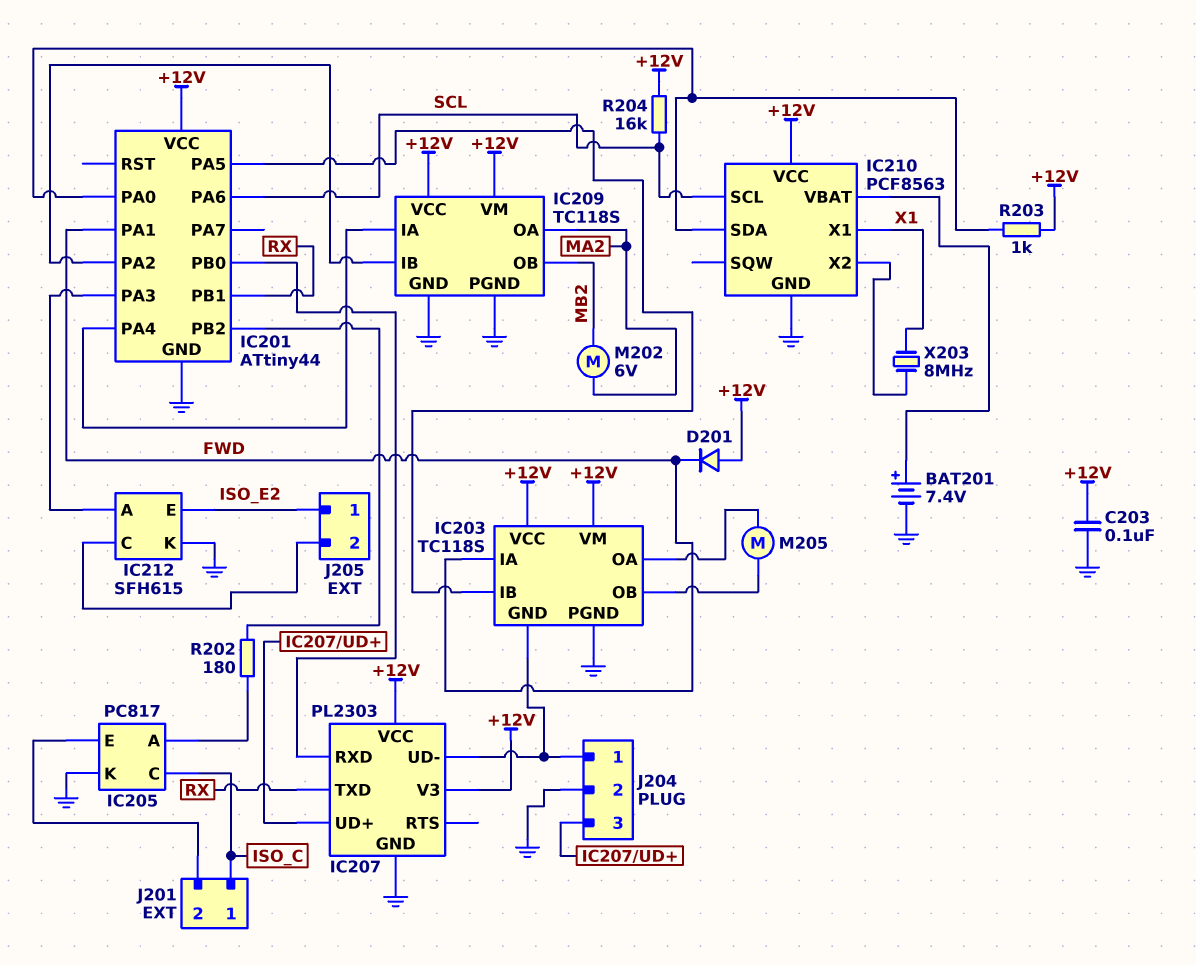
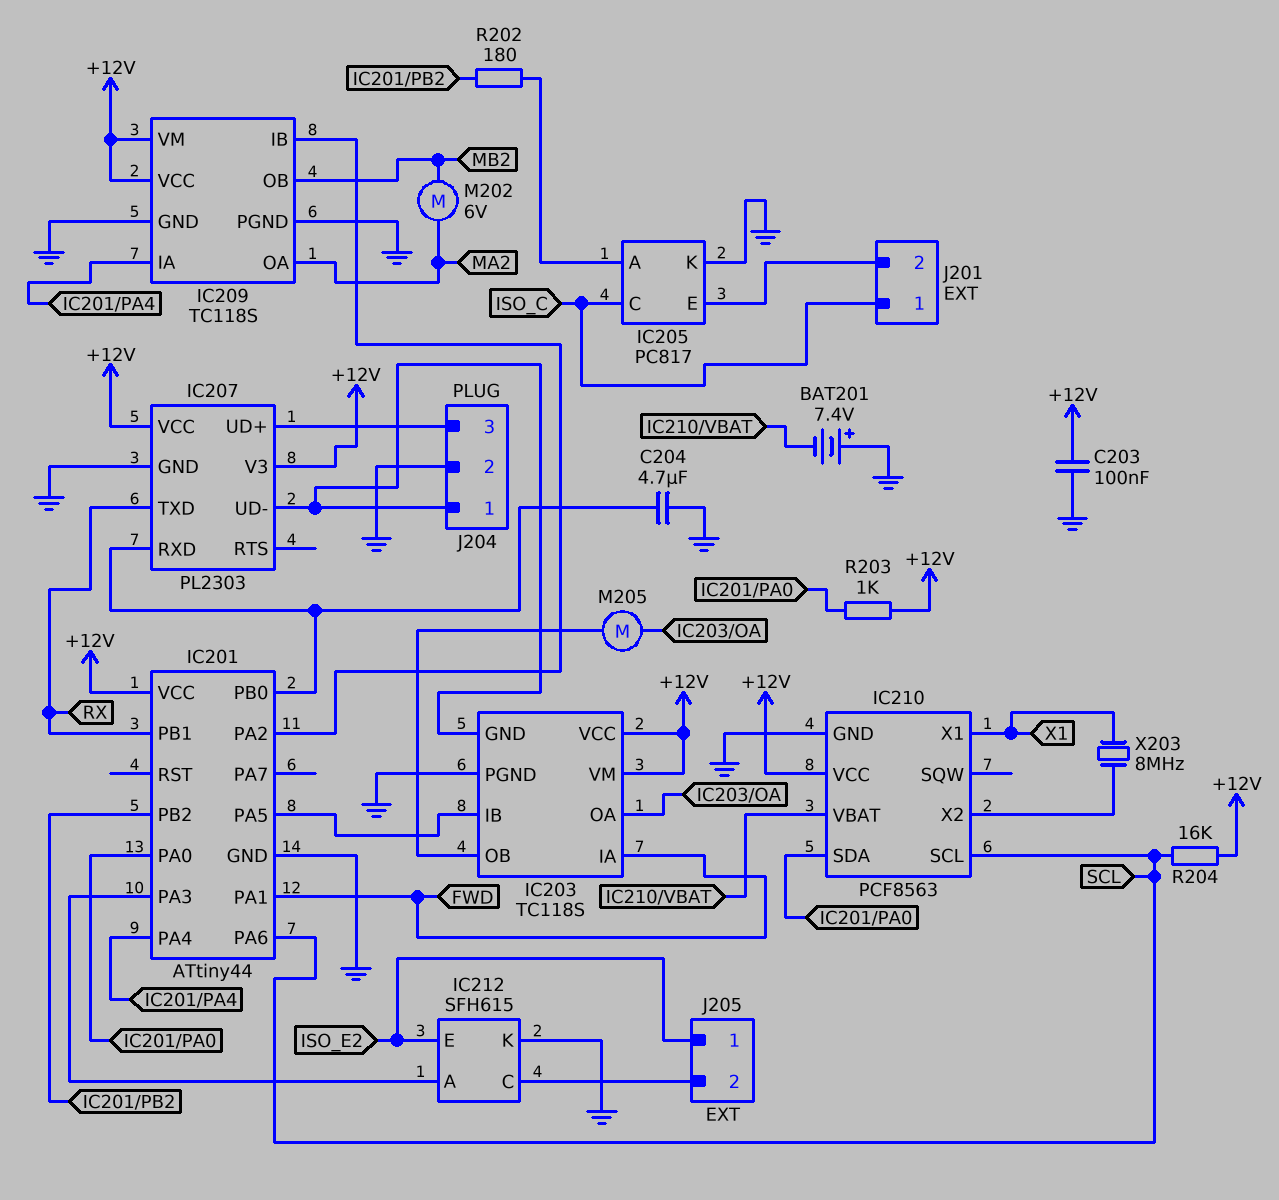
BAT201: 7.4V (plus IC210/VBAT, minus GND) -> 7.4V (plus GND, minus IC210/VBAT)
C204: none -> 4.7uF (GND, IC201/PB0)
D201: diode (A +12V, K FWD) -> none

